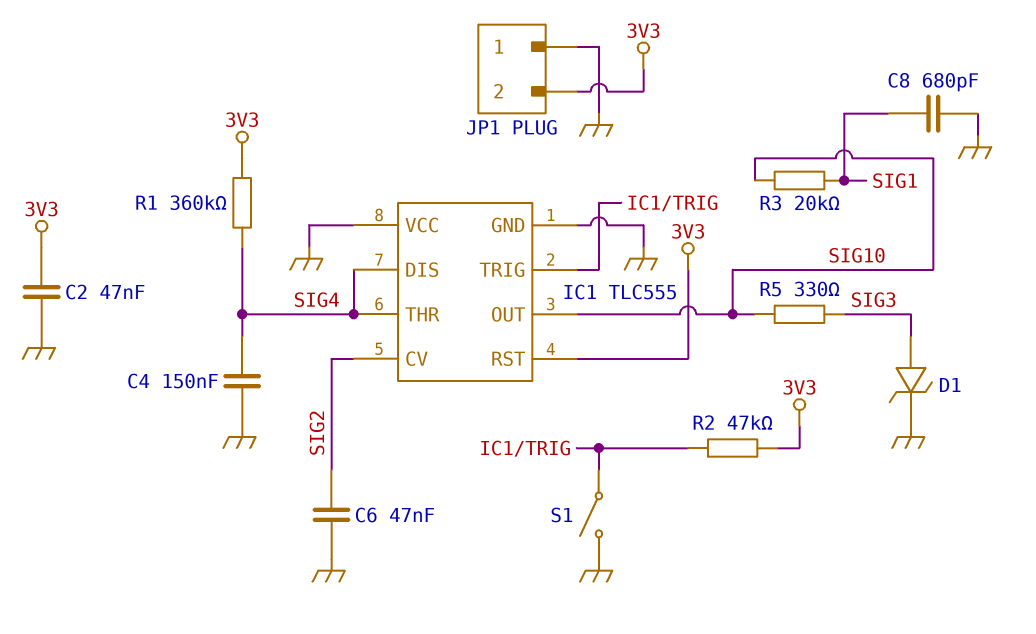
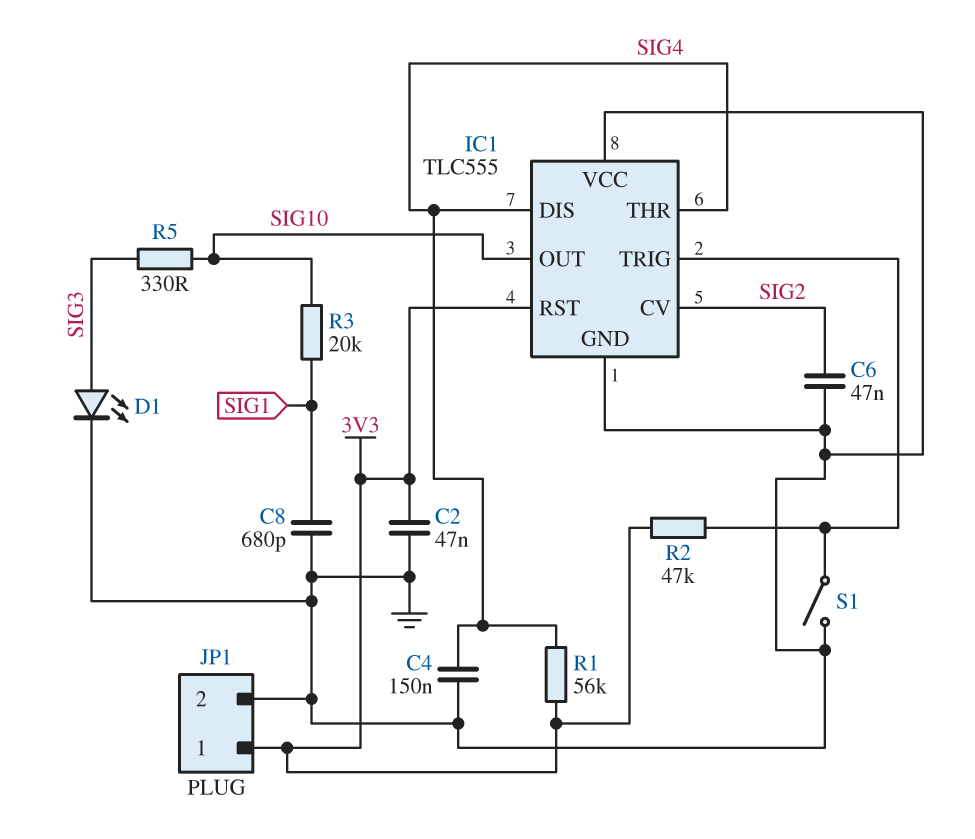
D1: zener (A SIG3, K GND) -> LED (A SIG3, K GND)
JP1 pin 1: GND -> 3V3
JP1 pin 2: 3V3 -> GND
R1: 360k (3V3, SIG4) -> 56k (3V3, SIG4)

